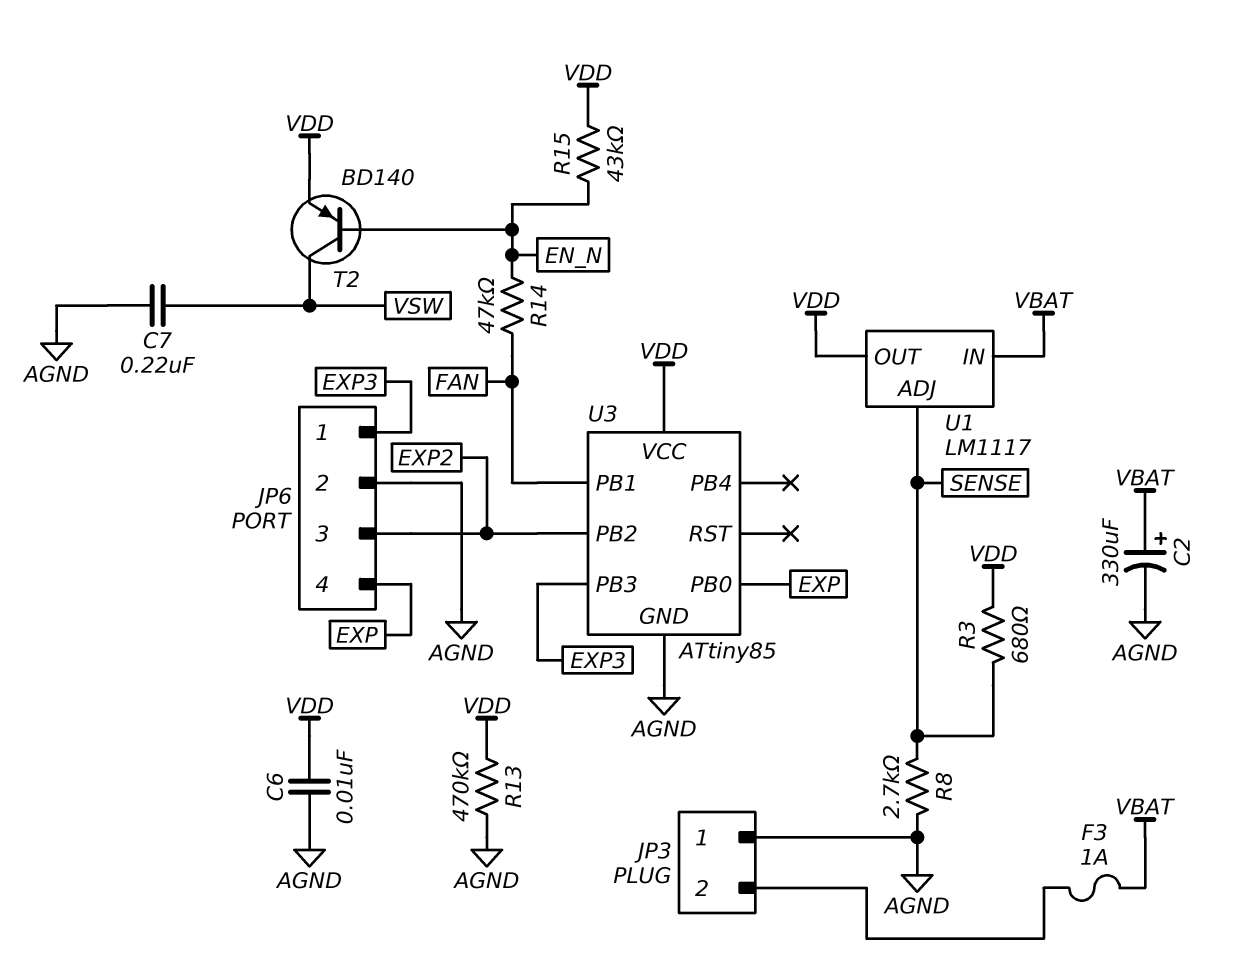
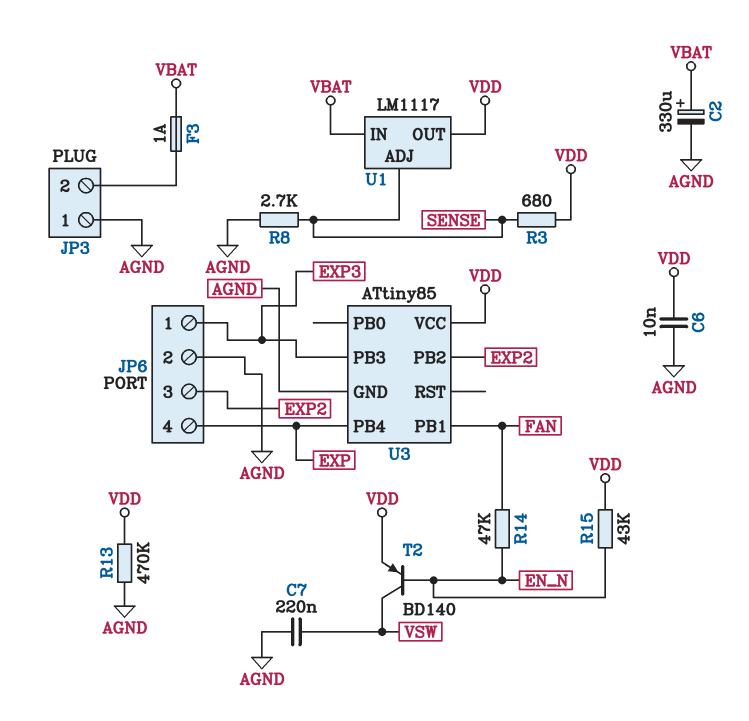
U3 pin PB0: EXP -> none
U3 pin PB4: none -> EXP

